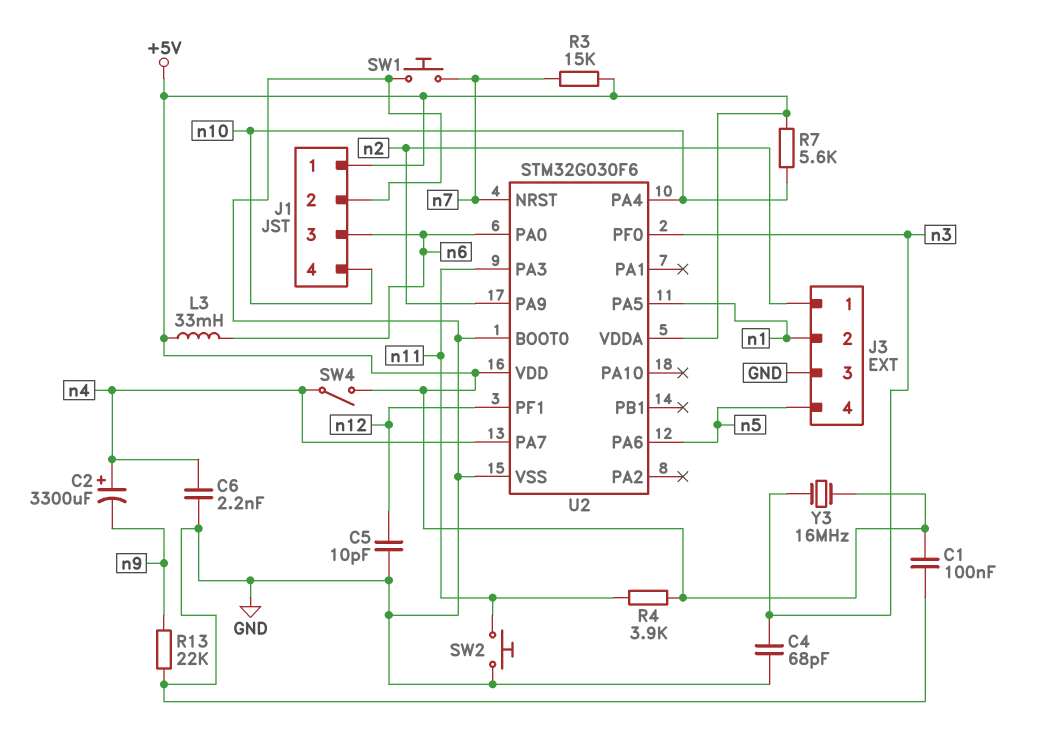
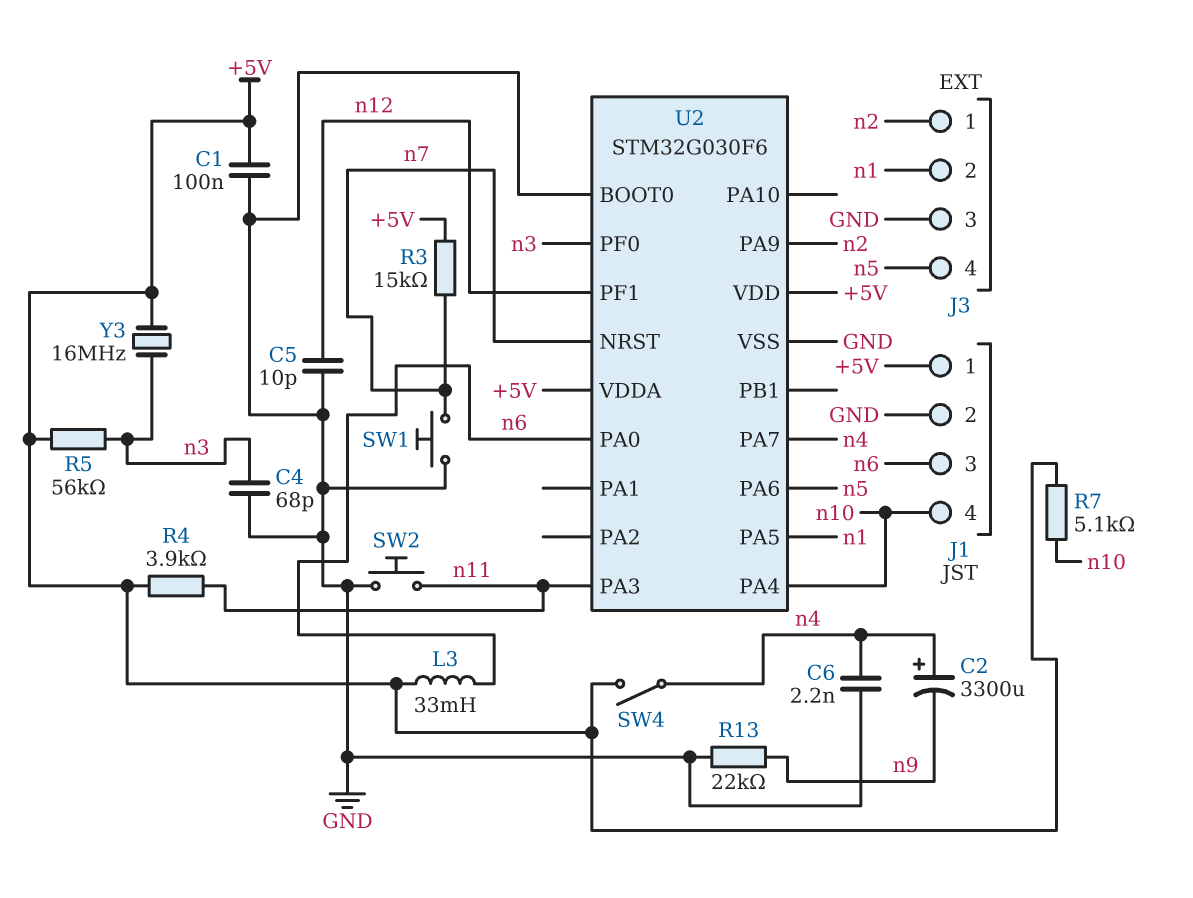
R5: none -> 56k (+5V, n3)
R7: 5.6k (+5V, n10) -> 5.1k (+5V, n10)

